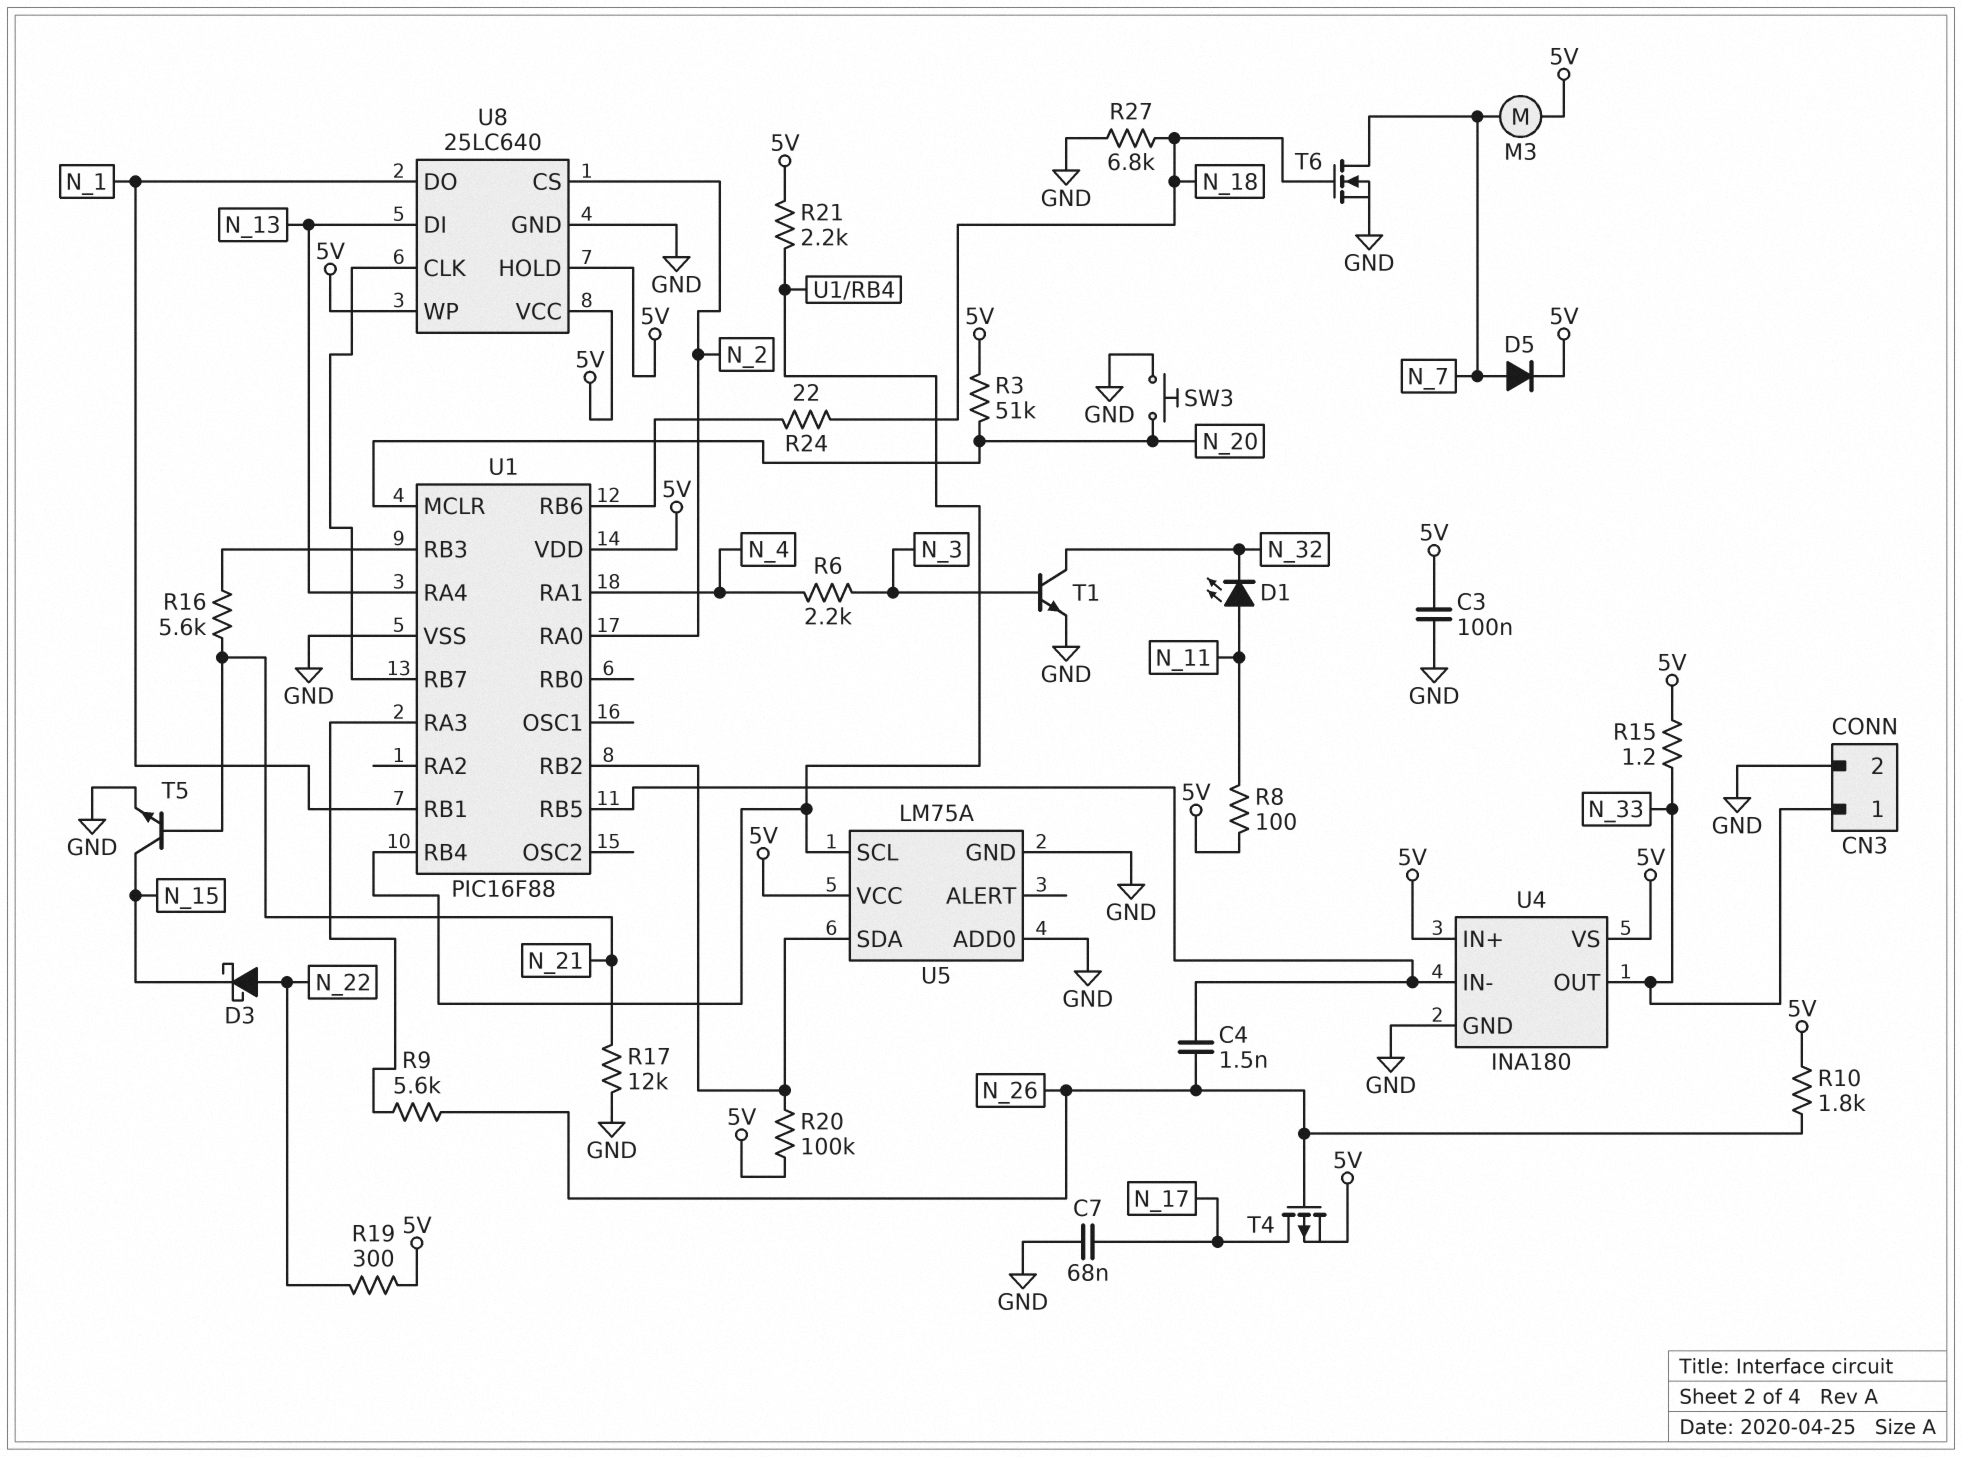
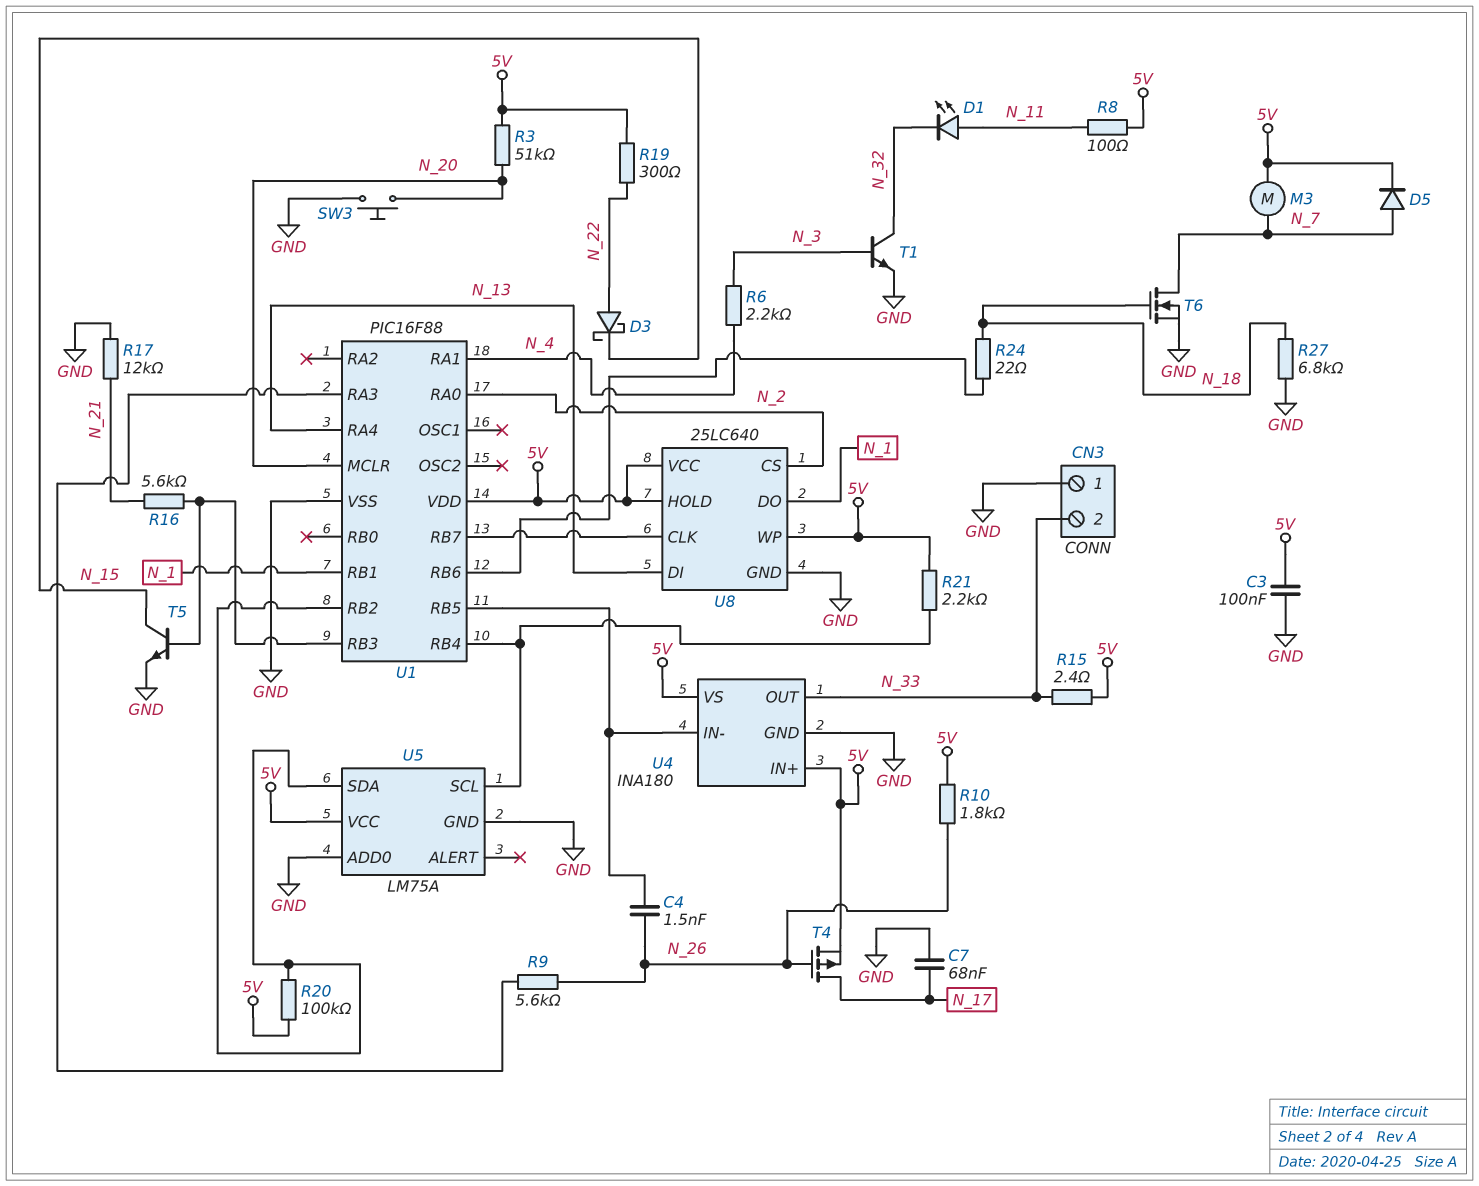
CN3 pin 1: N_33 -> GND
CN3 pin 2: GND -> N_33
R15: 1.2 (5V, N_33) -> 2.4 (5V, N_33)
T5: NPN (B N_21, C N_15, E GND) -> NPN (B U1/RB3, C N_15, E GND)

